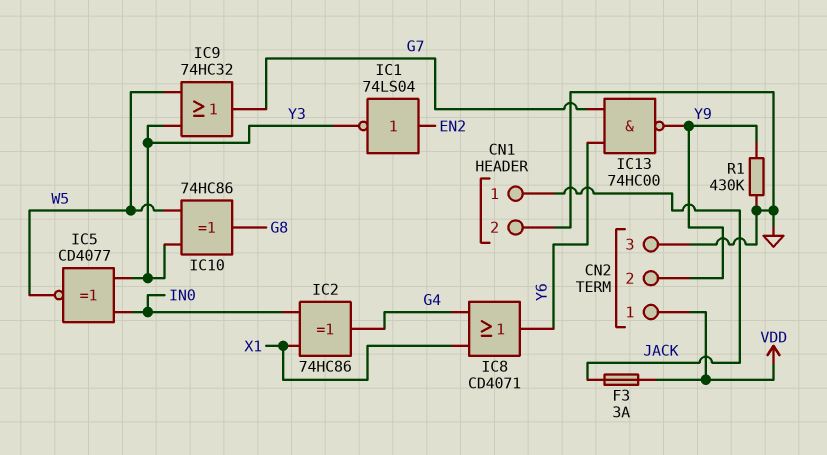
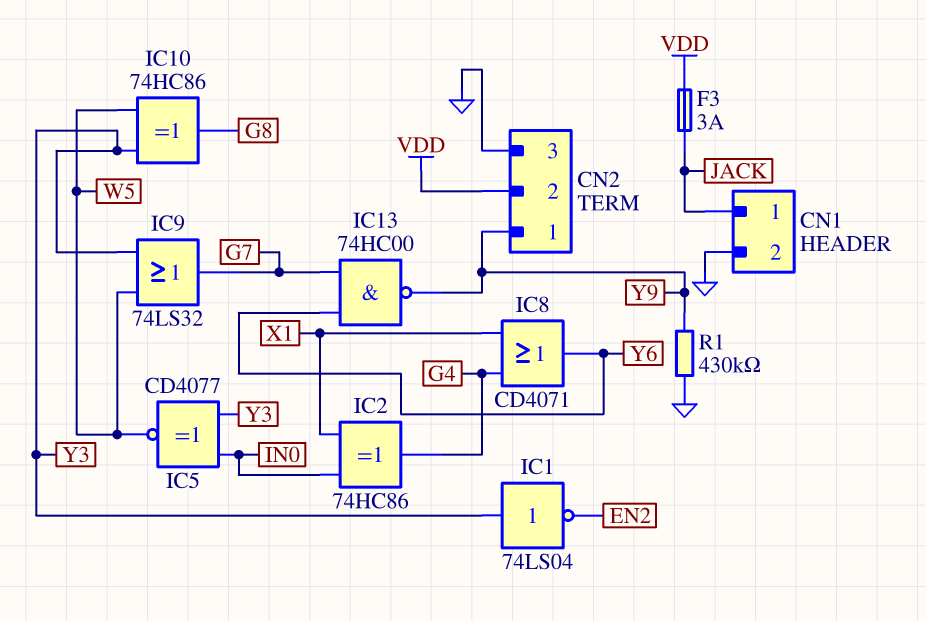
CN2 pin 1: VDD -> Y9
CN2 pin 2: Y9 -> VDD
IC1: NOT 74LS04 (in EN2, out Y3) -> NOT 74LS04 (in Y3, out EN2)
IC9: OR 74HC32 (in W5, in Y3, out G7) -> OR 74LS32 (in W5, in Y3, out G7)

